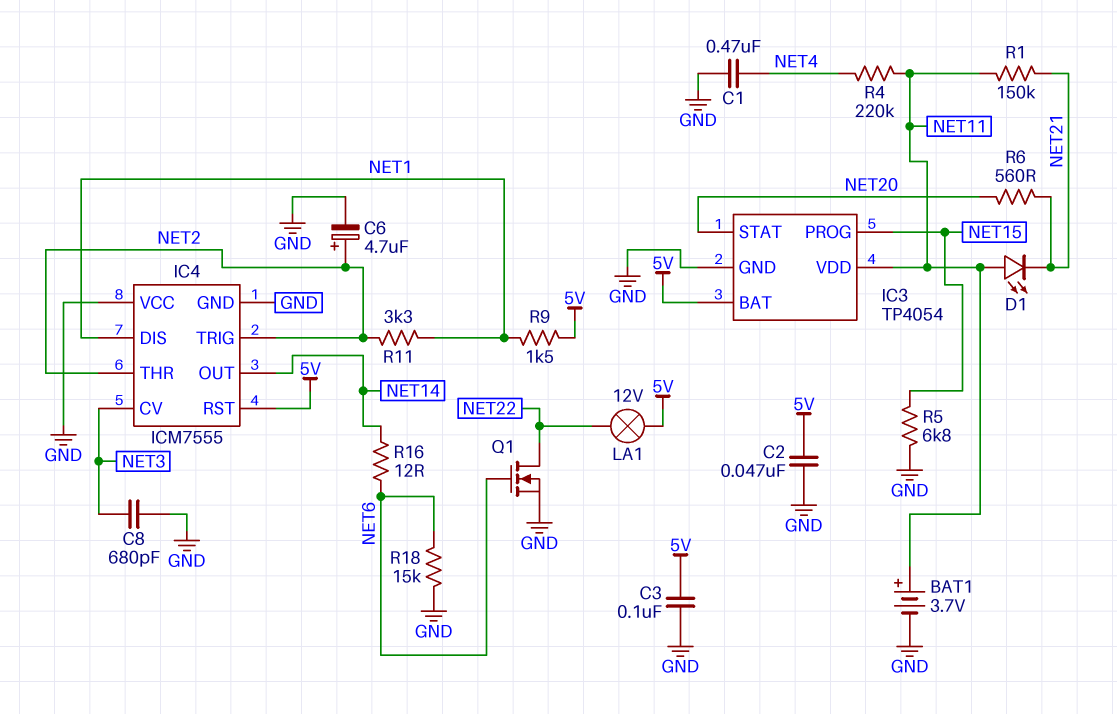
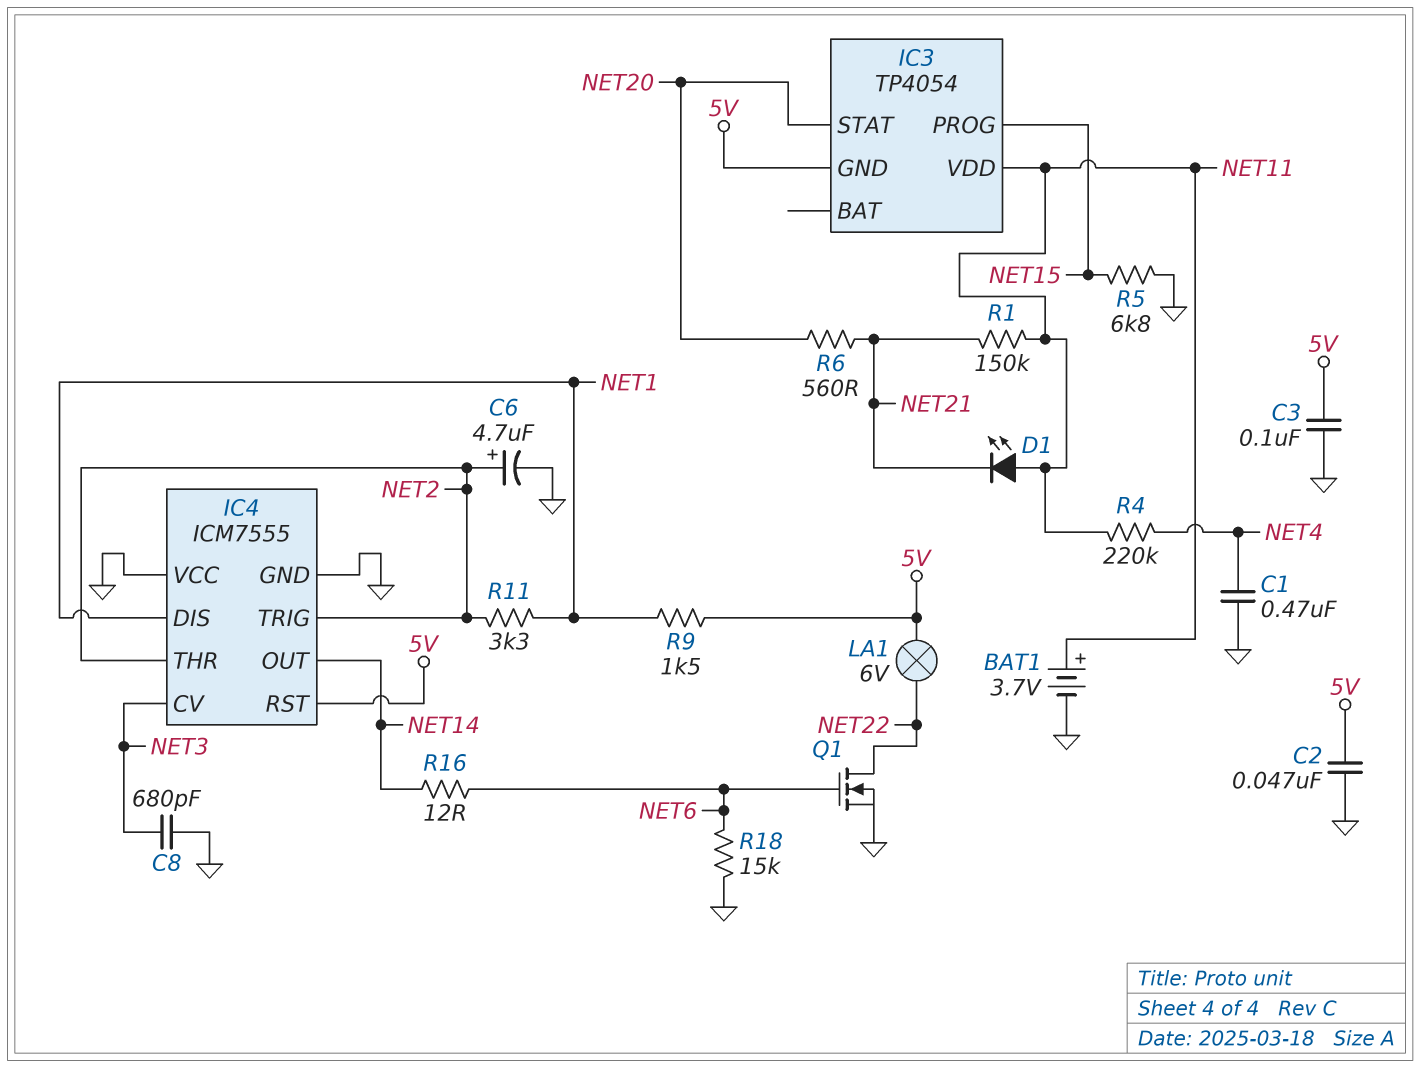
IC3 pin BAT: 5V -> none
IC3 pin GND: GND -> 5V
LA1: lamp 12V (5V, NET22) -> lamp 6V (5V, NET22)

